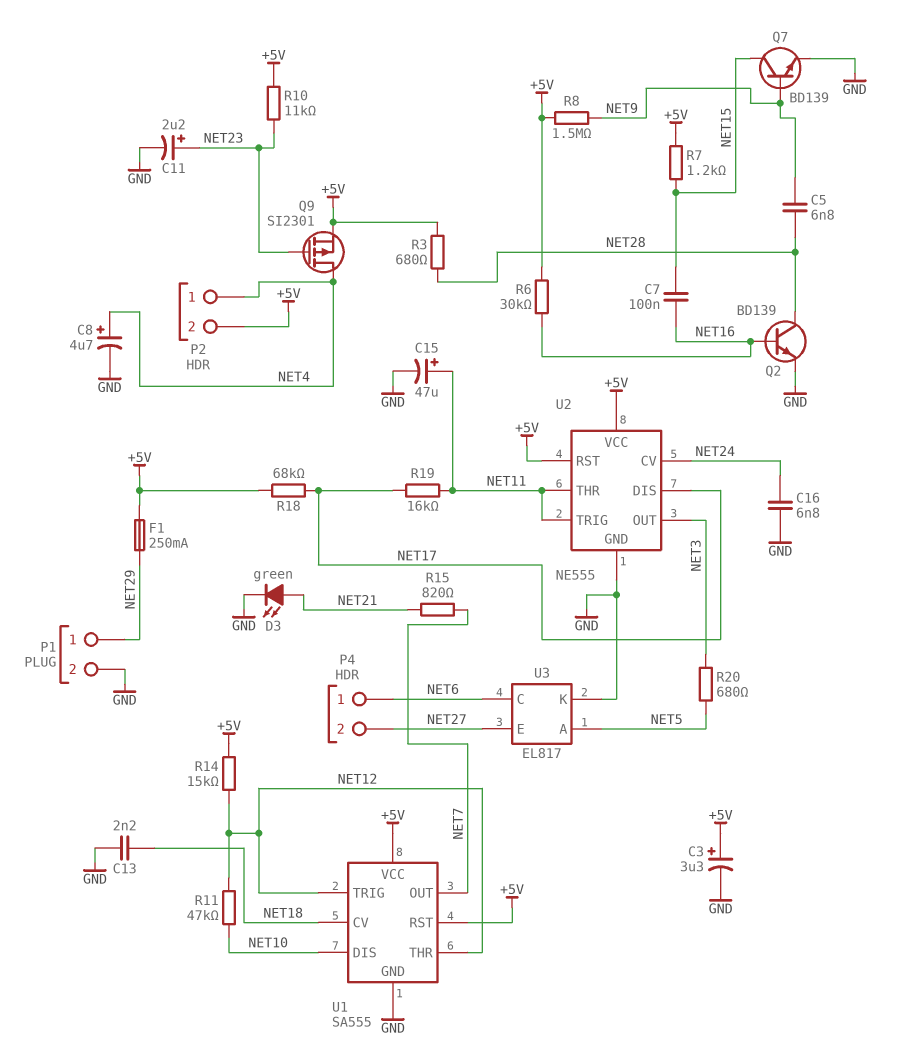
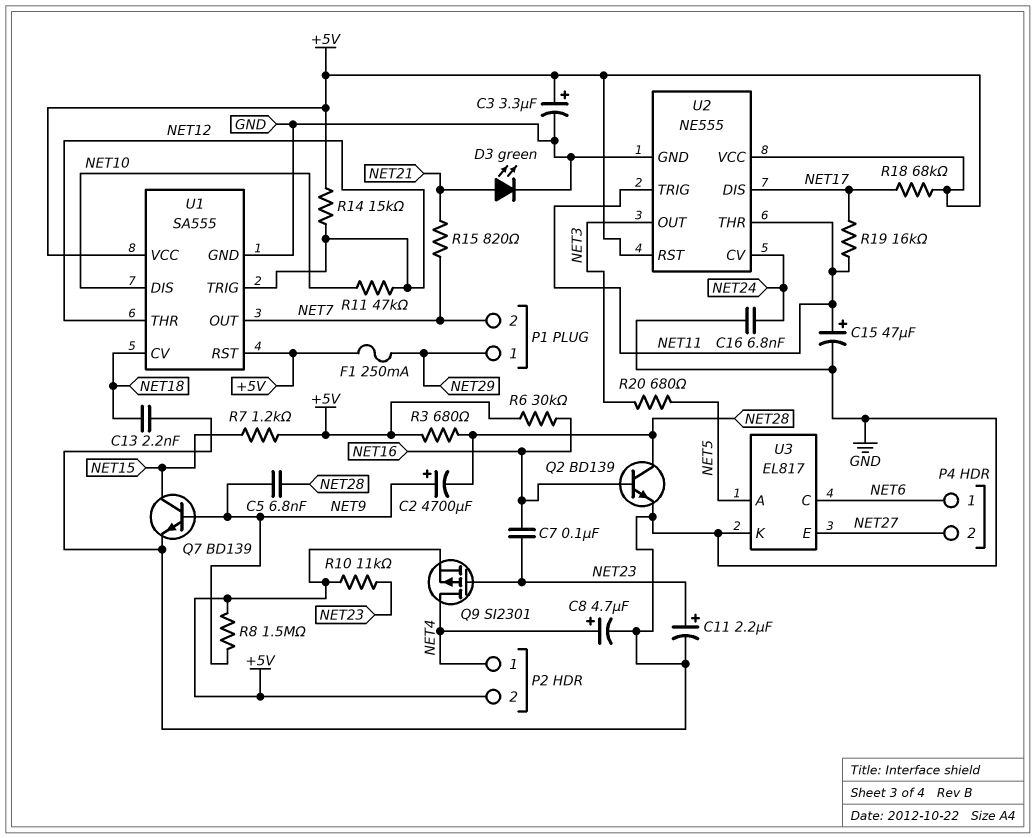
C2: none -> 4700uF (plus NET9, minus NET28)
C7: 100nF (NET15, NET16) -> 100nF (NET16, NET23)
P1 pin 2: GND -> NET7

